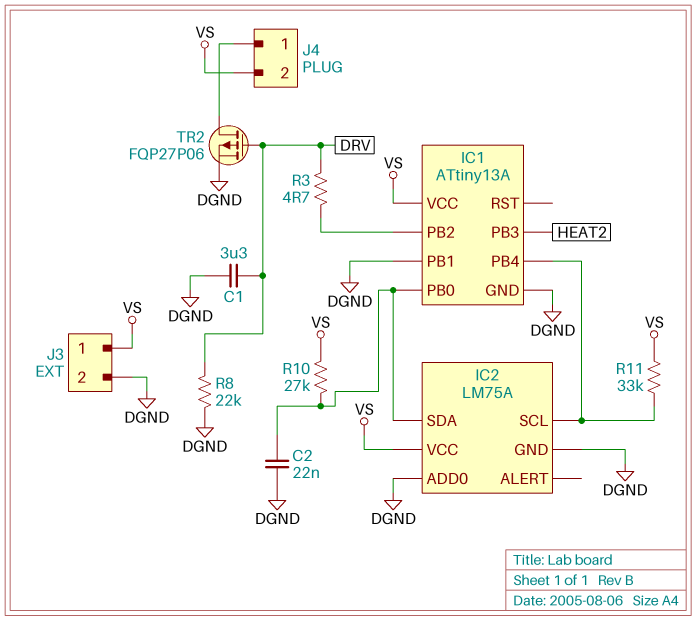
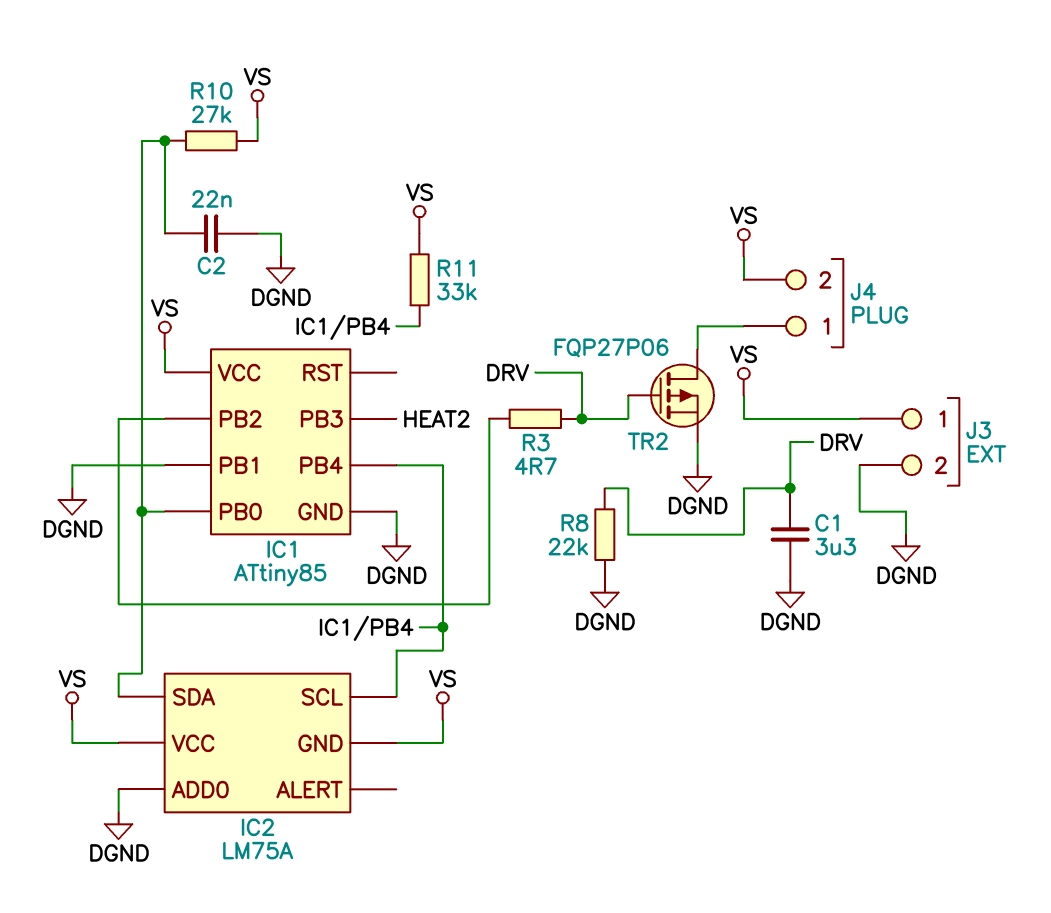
IC1: ATtiny13A -> ATtiny85
IC2 pin GND: DGND -> VS

